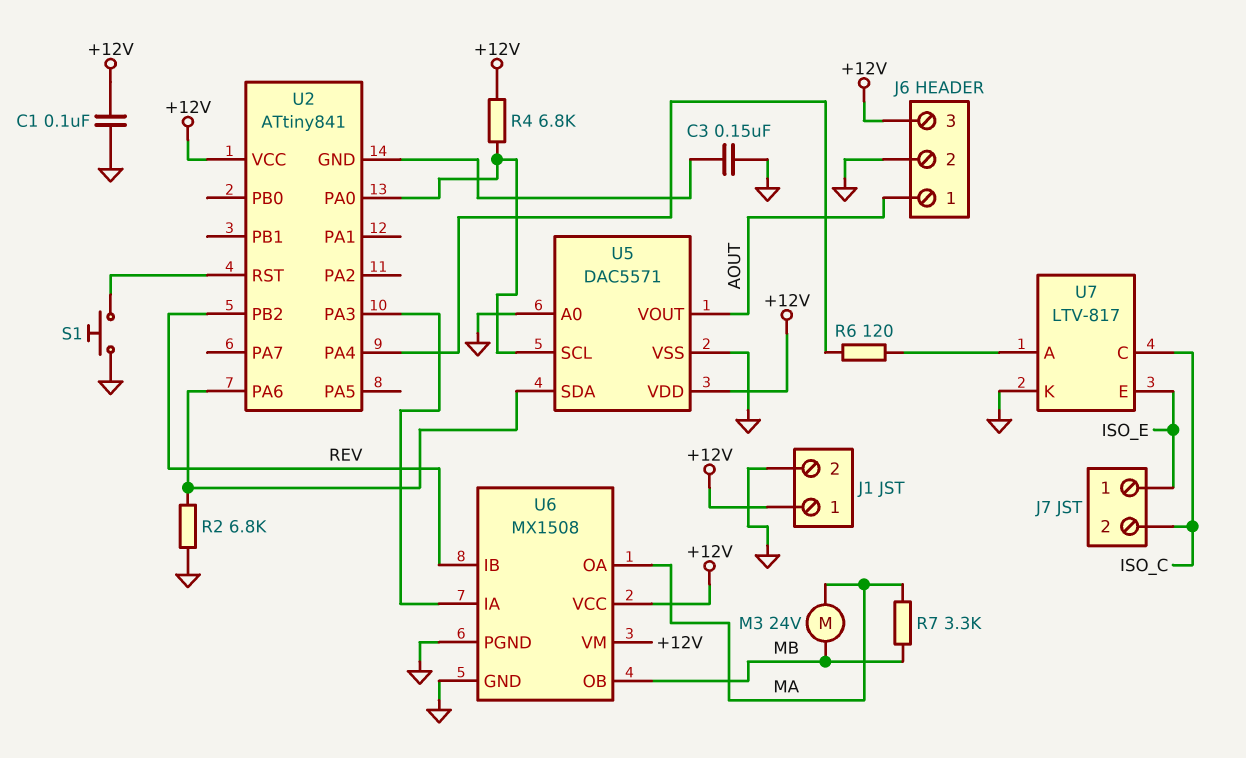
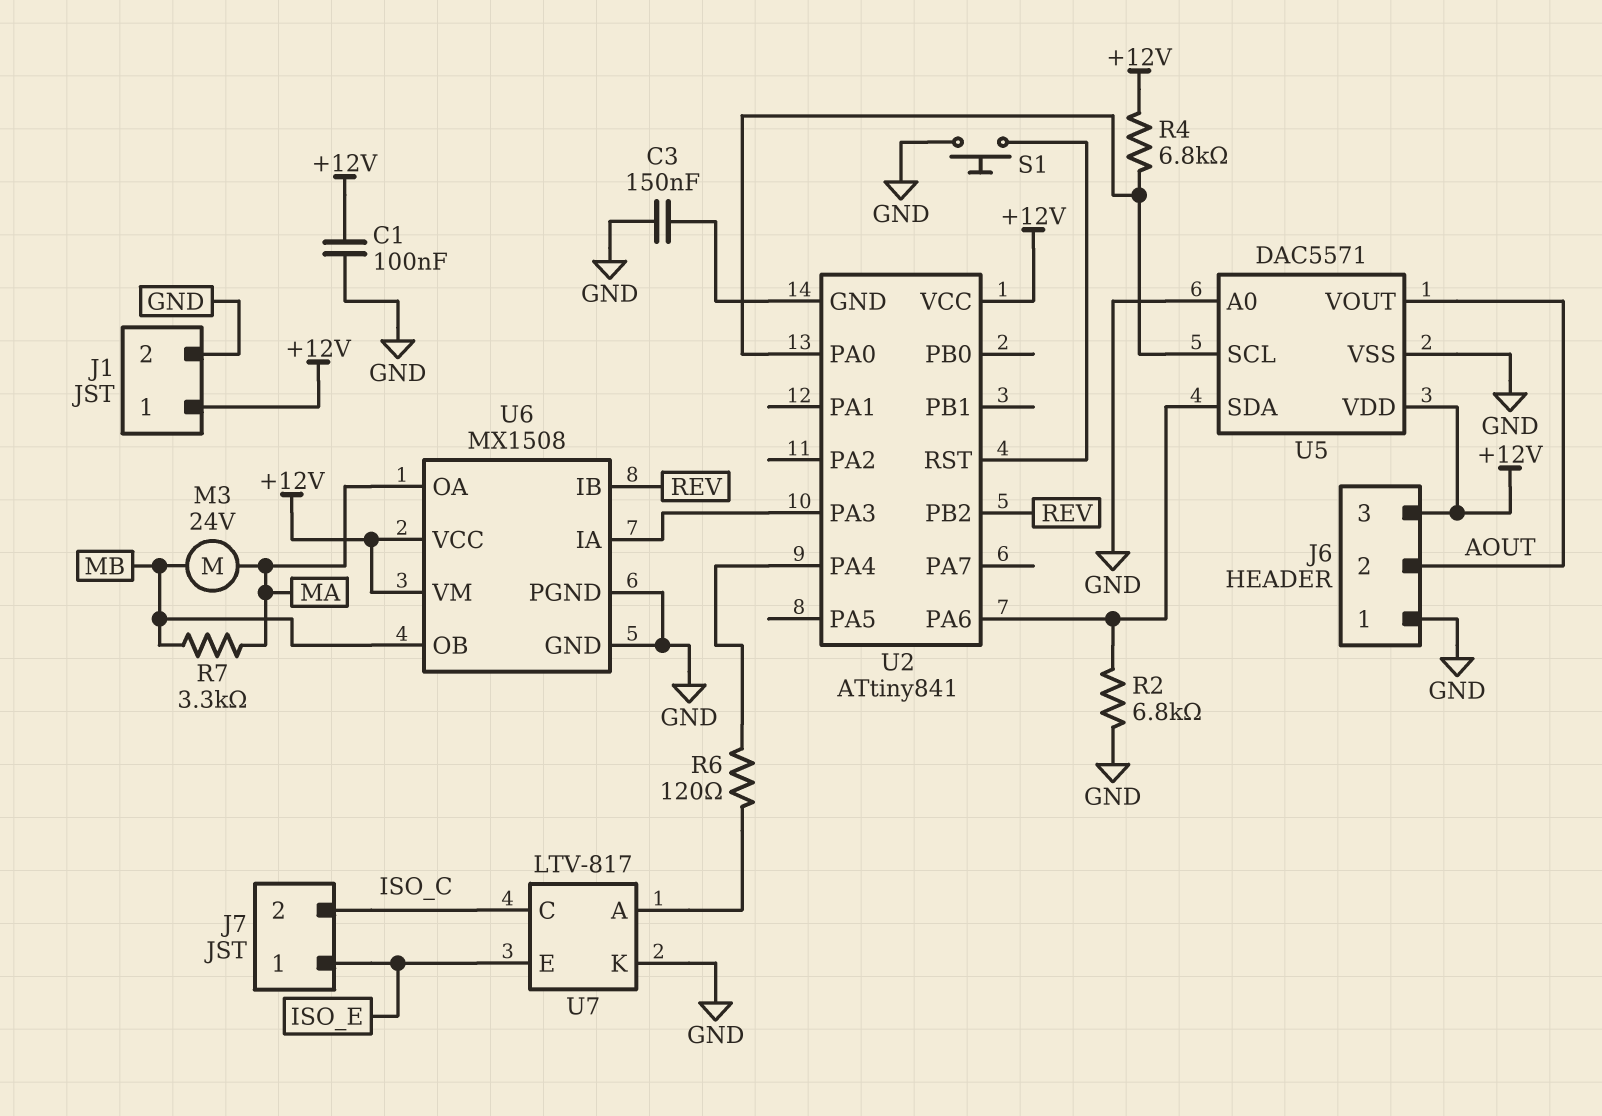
J6 pin 1: AOUT -> GND
J6 pin 2: GND -> AOUT

